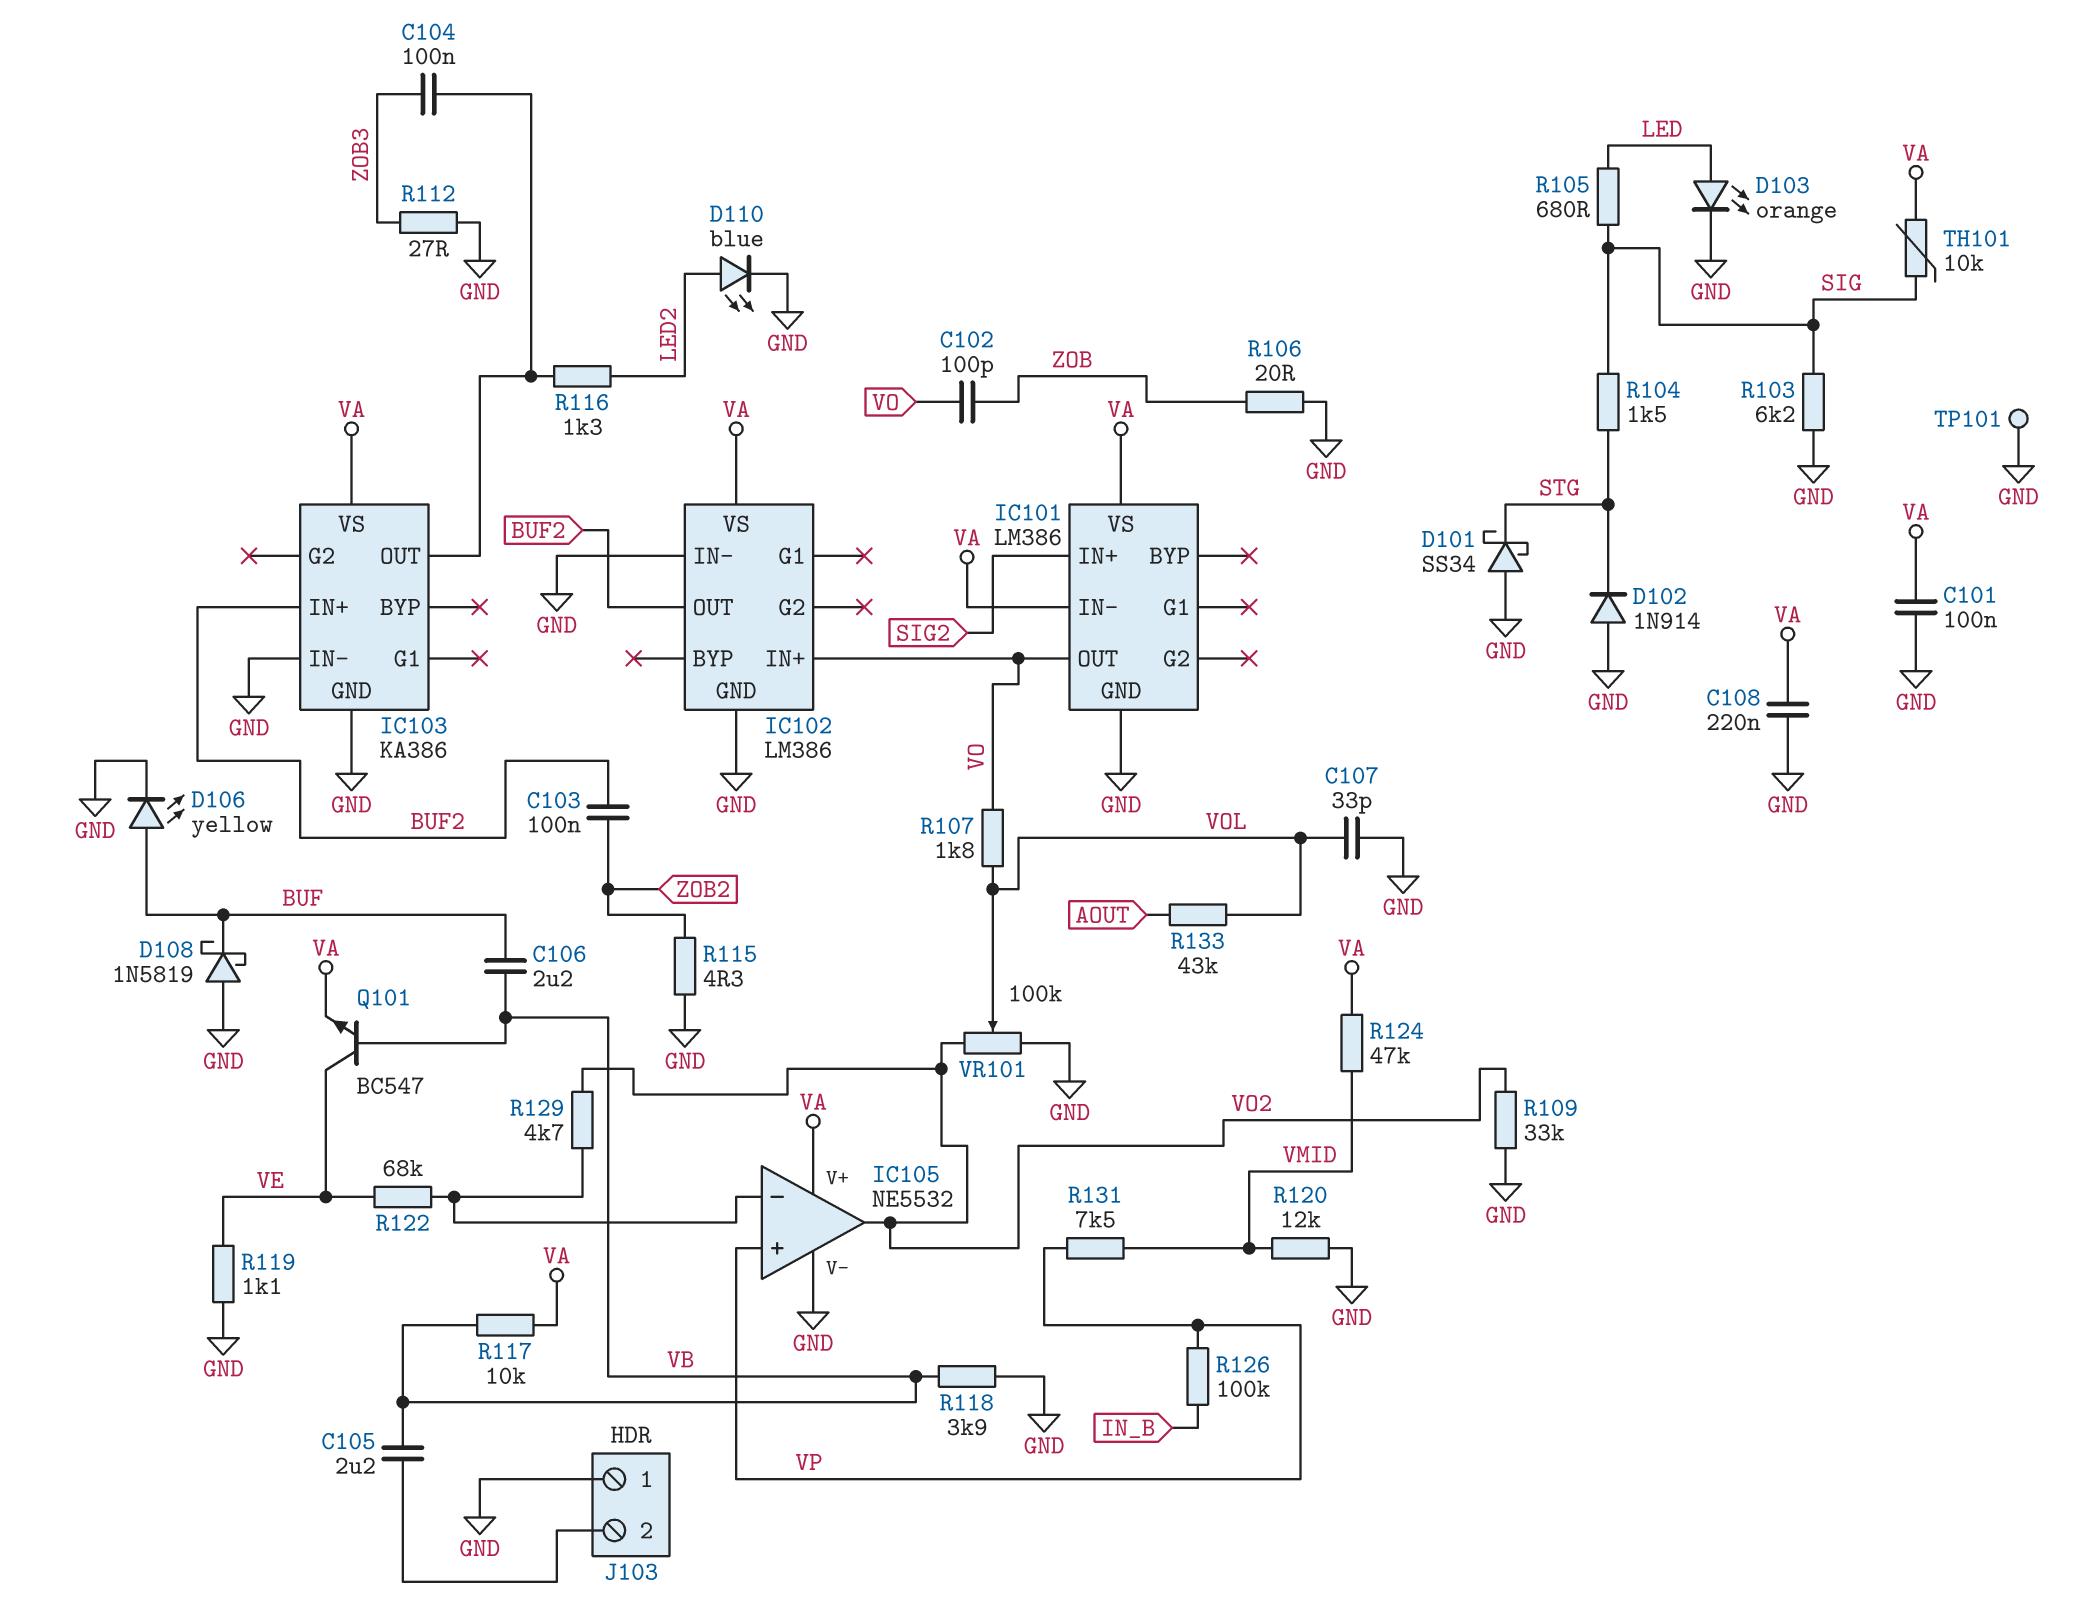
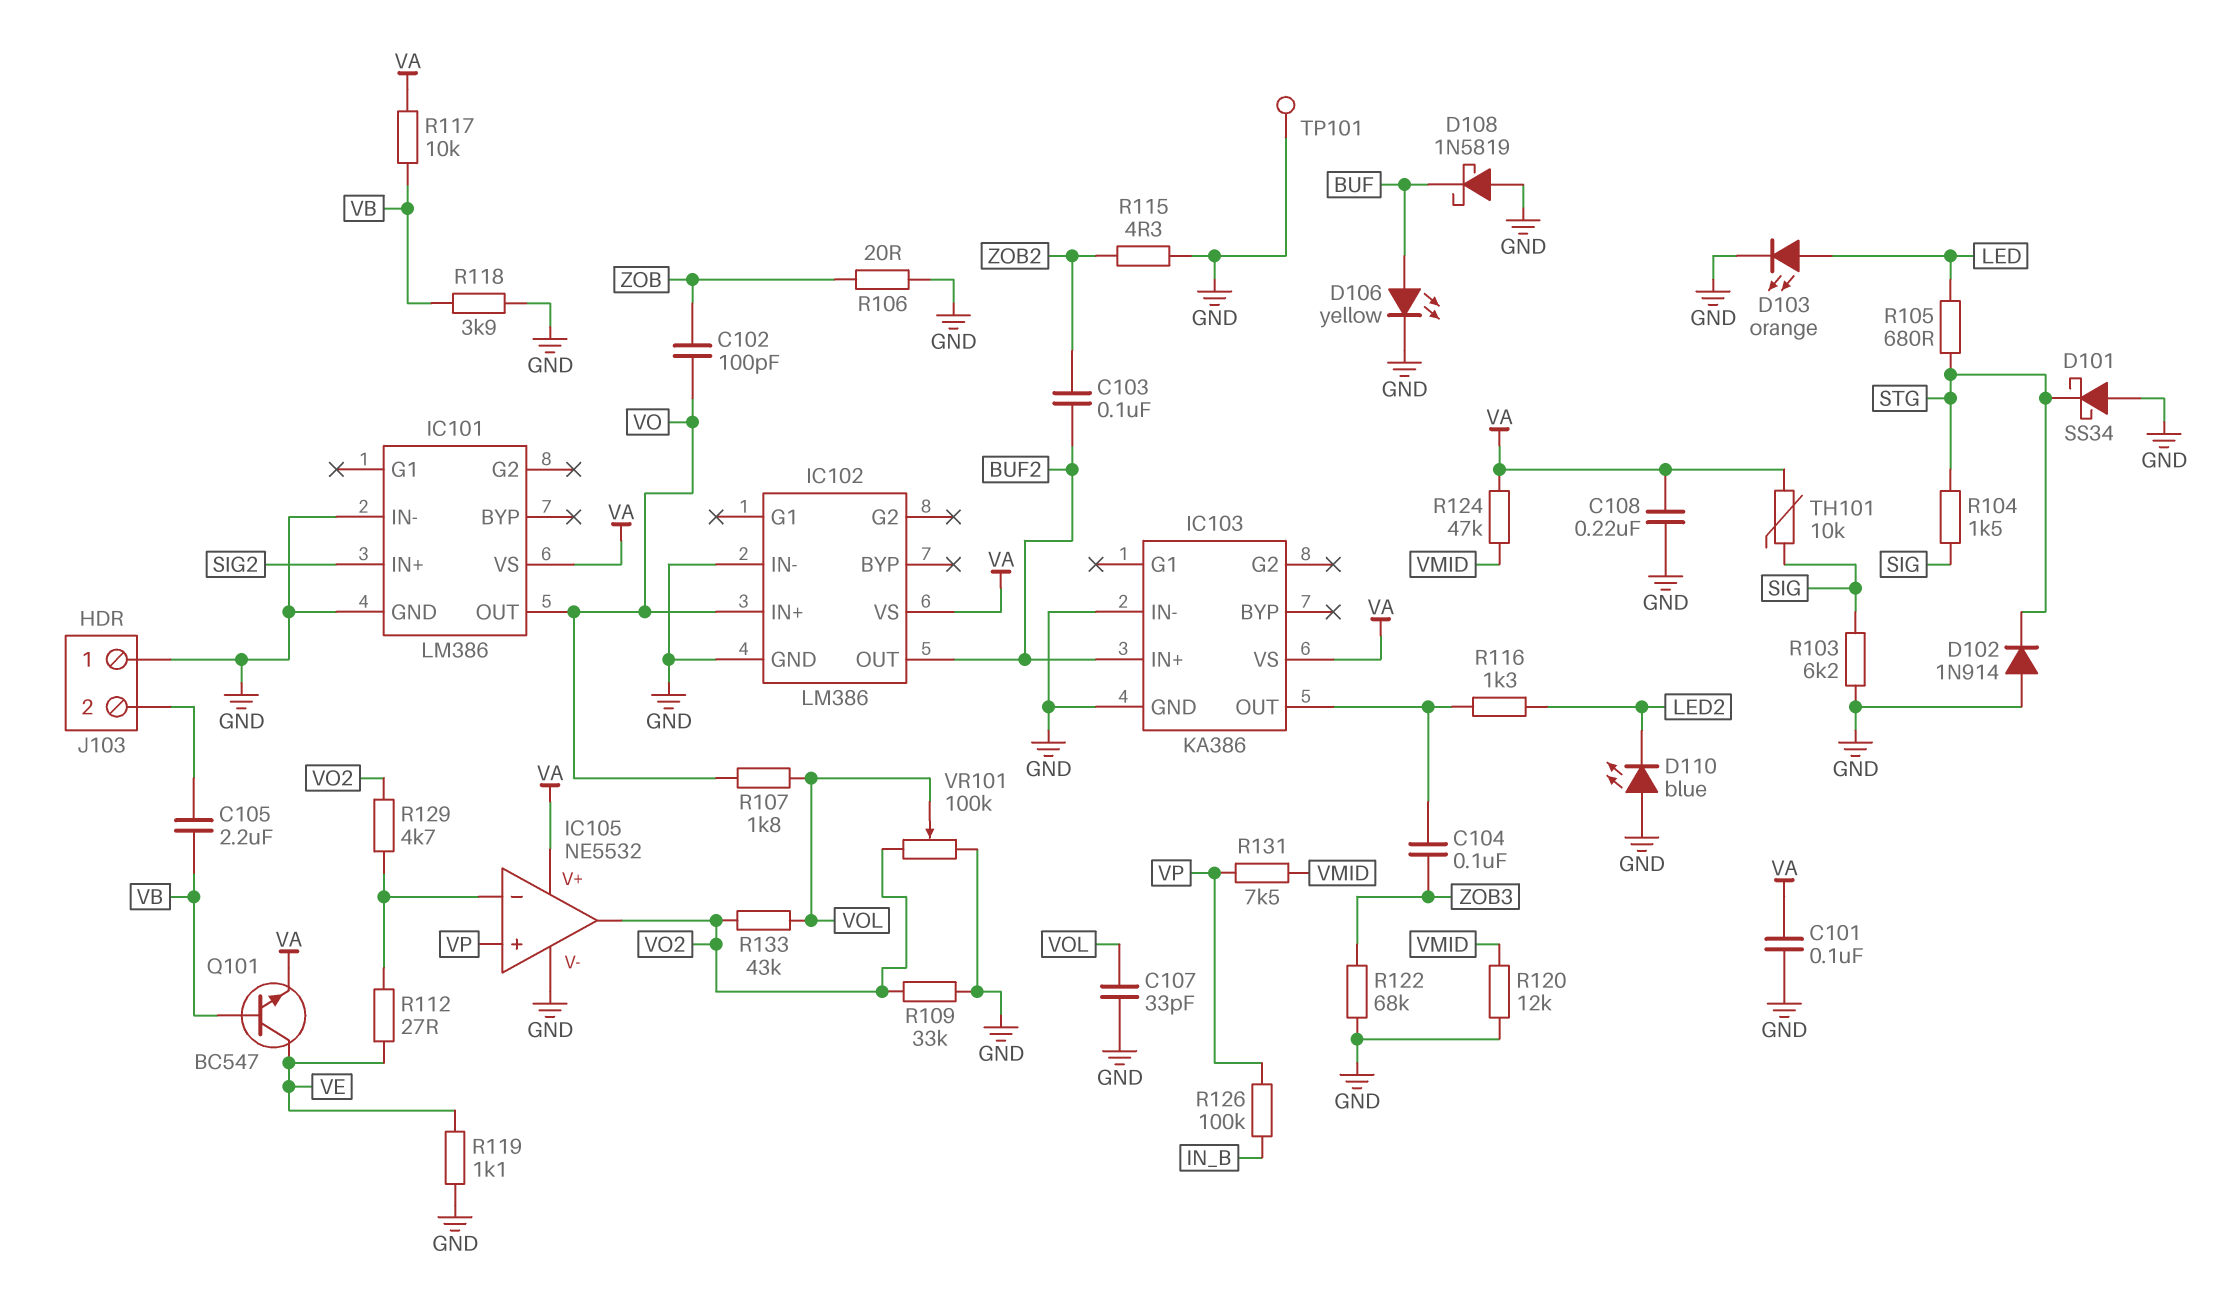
C106: 2.2uF (BUF, VB) -> none
D110: LED blue (A LED2, K GND) -> LED blue (A GND, K LED2)
IC101 pin IN-: VA -> GND
R105: 680 (LED, SIG) -> 680 (LED, STG)
R112: 27 (GND, ZOB3) -> 27 (IC105/in-, VE)
R122: 68k (IC105/in-, VE) -> 68k (GND, ZOB3)
R133: 43k (AOUT, VOL) -> 43k (VO2, VOL)

